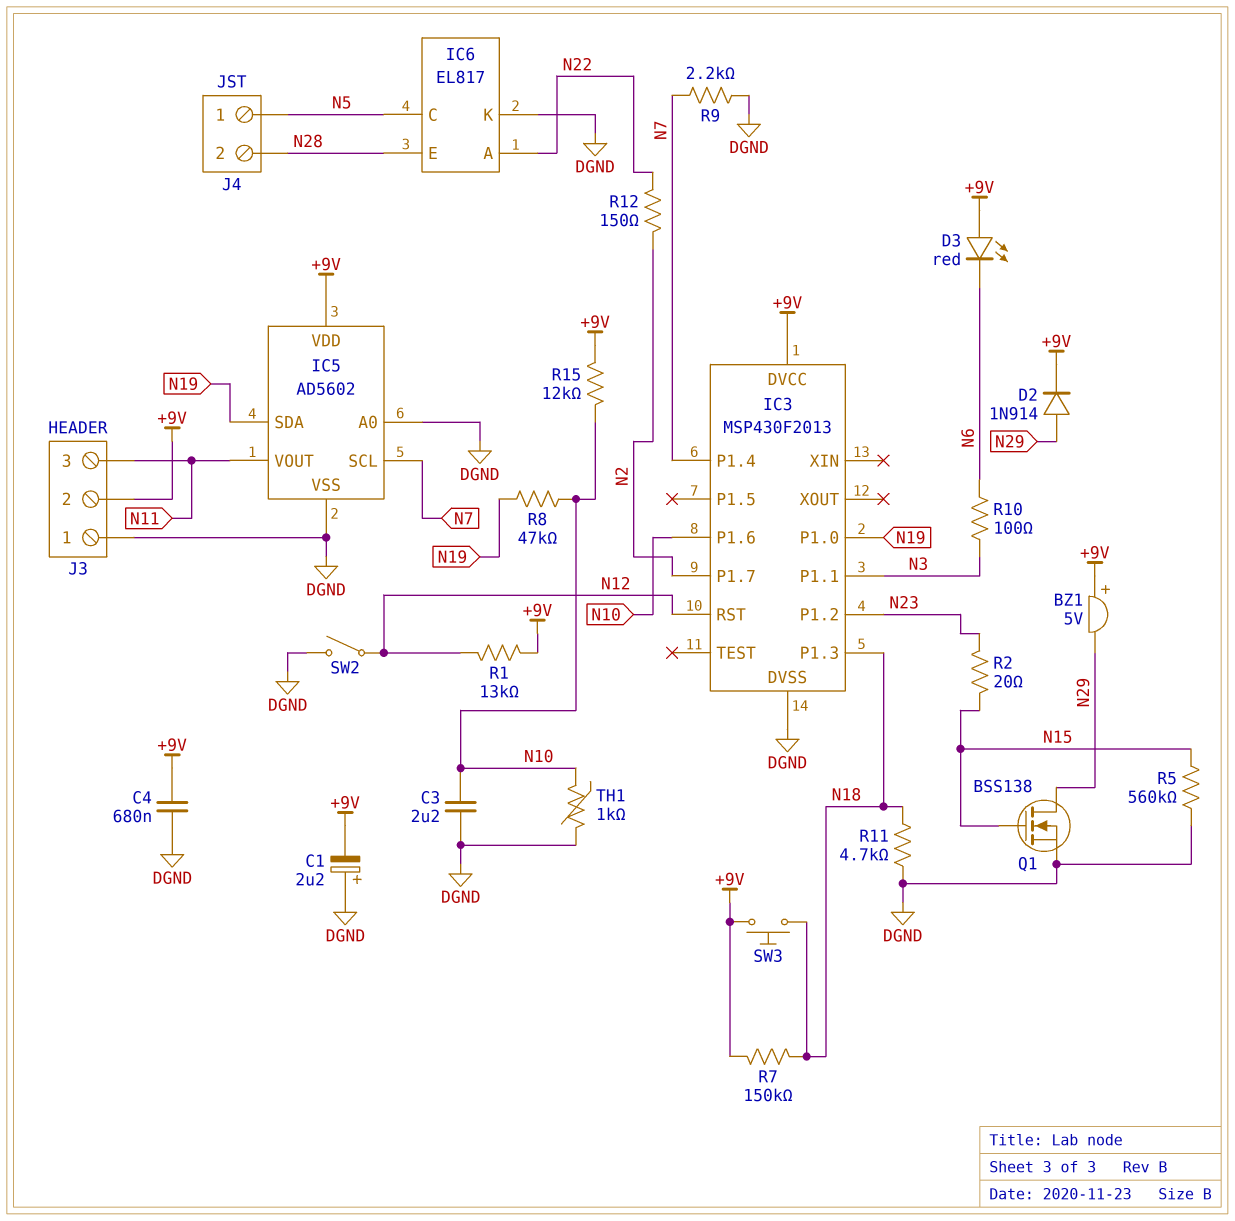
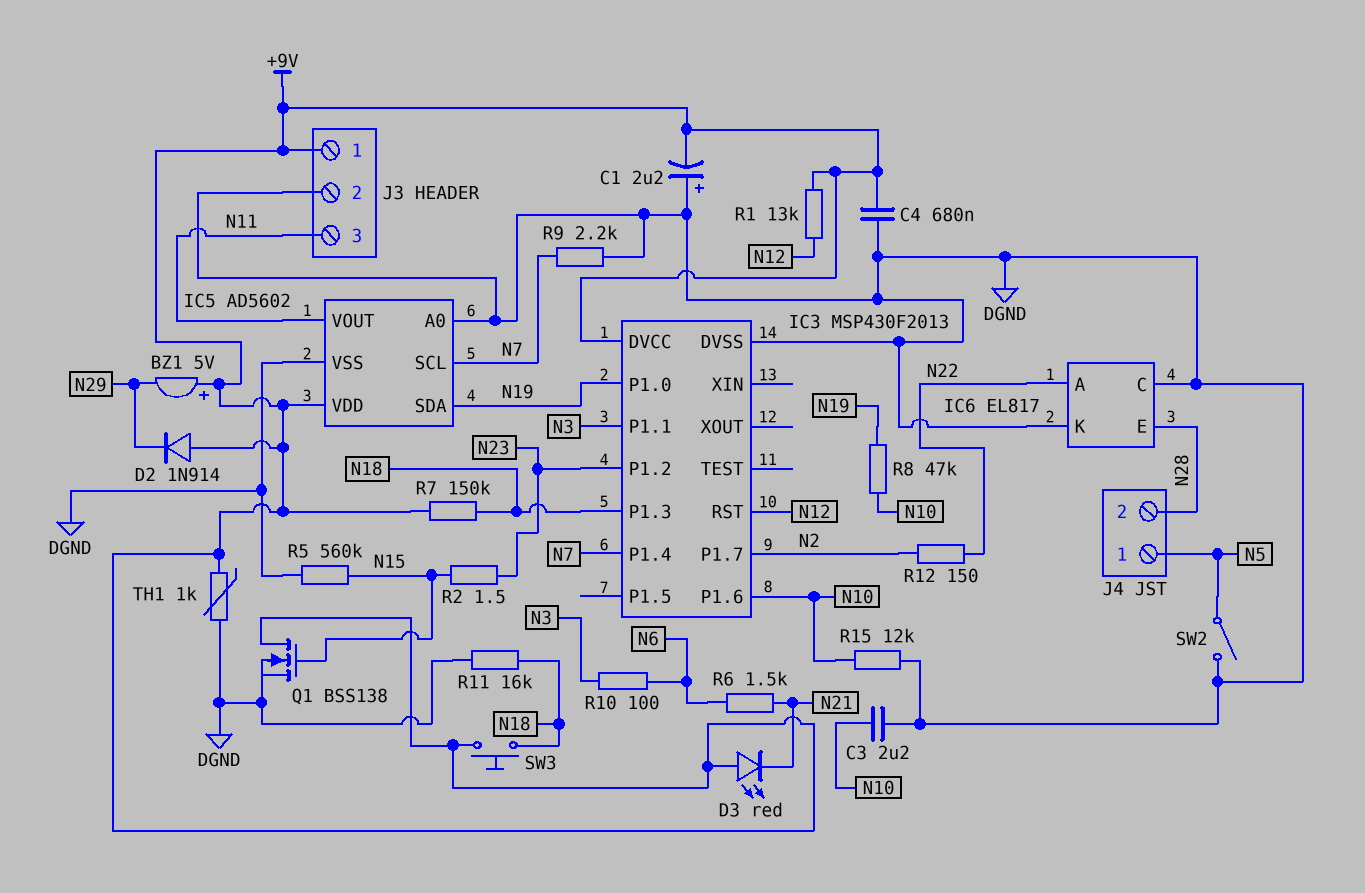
D2: diode 1N914 (A N29, K +9V) -> diode 1N914 (A +9V, K N29)
D3: LED red (A +9V, K N6) -> LED red (A +9V, K N21)
IC6 pin C: N5 -> DGND
J3 pin 1: DGND -> +9V
J3 pin 2: +9V -> DGND
Q1: NMOS BSS138 (G N15, D N29, S DGND) -> NMOS BSS138 (G N15, D +9V, S DGND)
R2: 20 (N15, N23) -> 1.5 (N15, N23)
R6: none -> 1.5k (N6, N21)
R11: 4.7k (DGND, N18) -> 16k (DGND, N18)
R15: 12k (+9V, N10) -> 12k (DGND, N10)
SW2: switch (DGND, N12) -> switch (DGND, N5)
TH1: 1k (DGND, N10) -> 1k (+9V, DGND)

